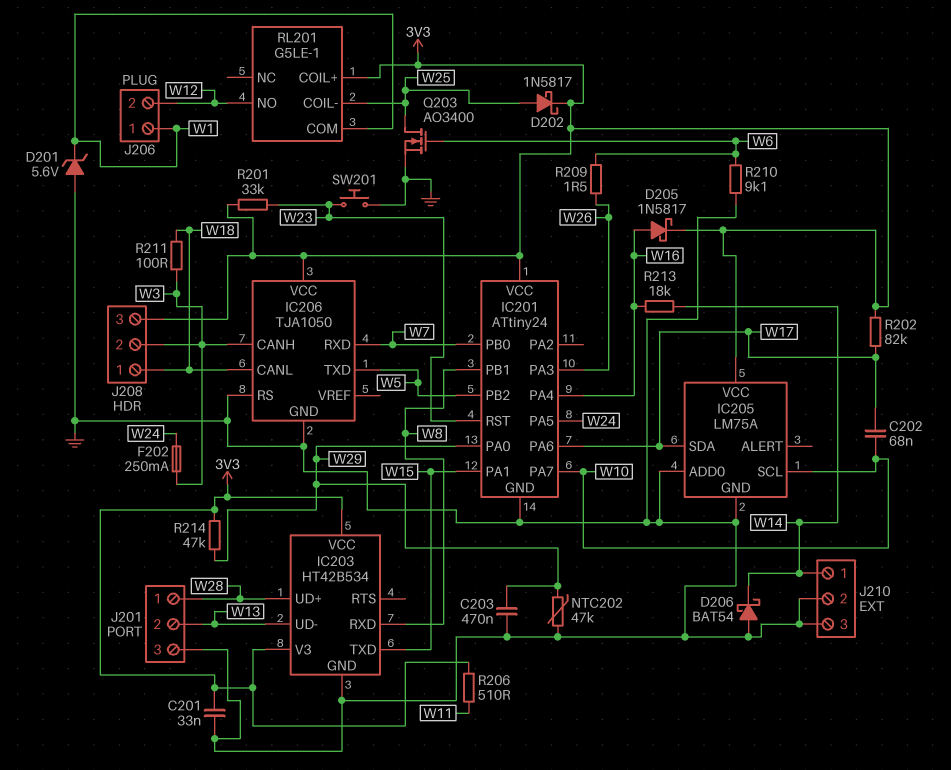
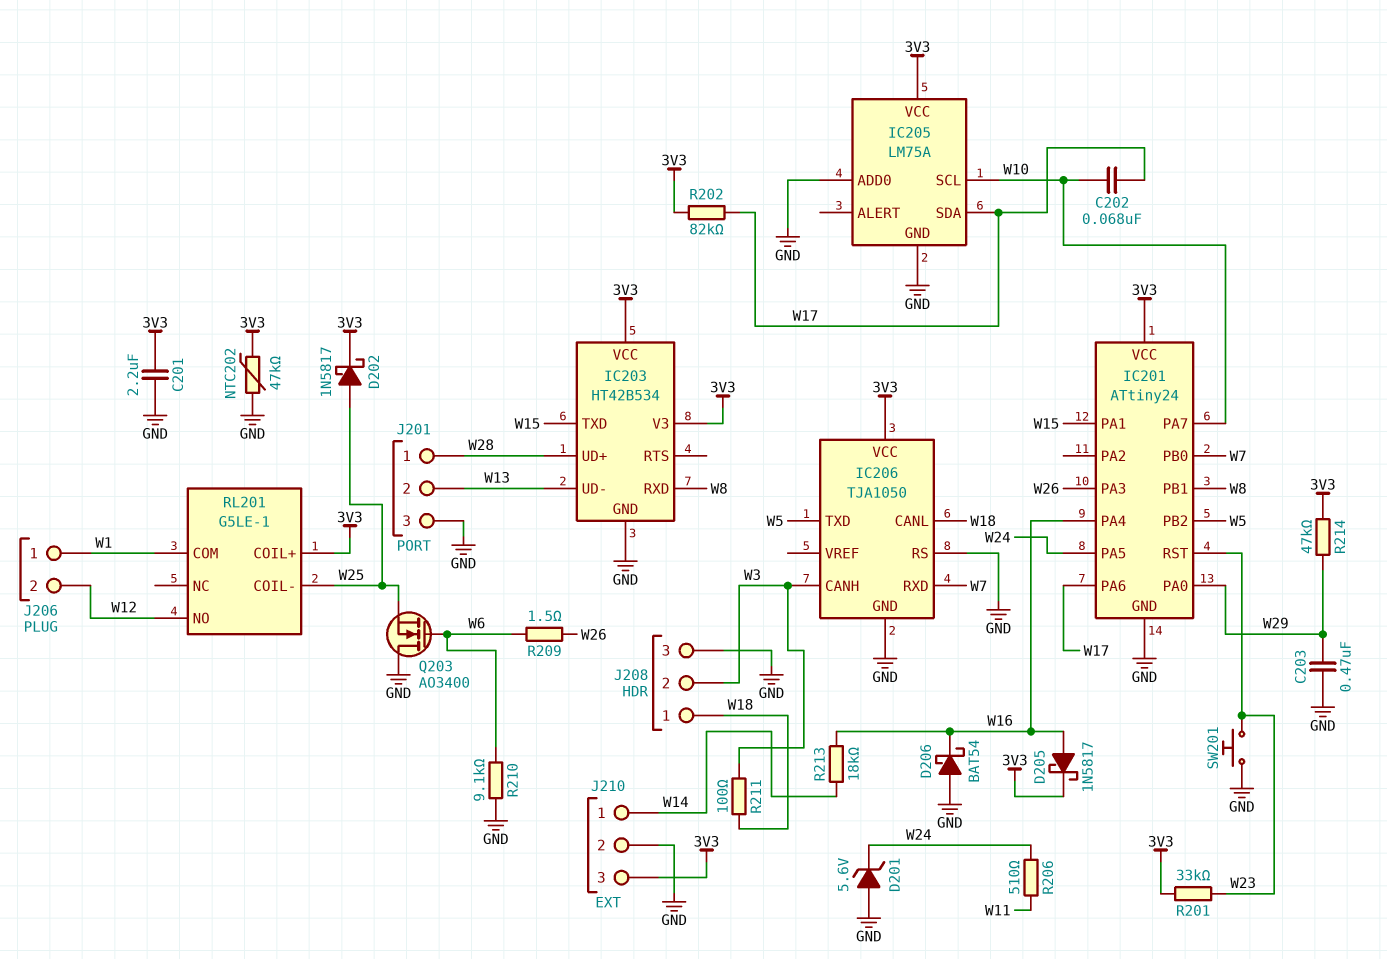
C201: 33nF (3V3, GND) -> 2.2uF (3V3, GND)
D201: zener 5.6V (A GND, K W1) -> zener 5.6V (A GND, K W24)
D206: schottky BAT54 (A GND, K W14) -> schottky BAT54 (A GND, K W16)
F202: 250mA (W3, W24) -> none
J208 pin 3: 3V3 -> GND
J210 pin 3: GND -> 3V3
NTC202: 47k (GND, W29) -> 47k (3V3, GND)
Q203: NMOS AO3400 (G W6, D W25, S GND) -> NMOS AO3400 (G W6, D GND, S W25)
R206: 510 (3V3, W11) -> 510 (W11, W24)

